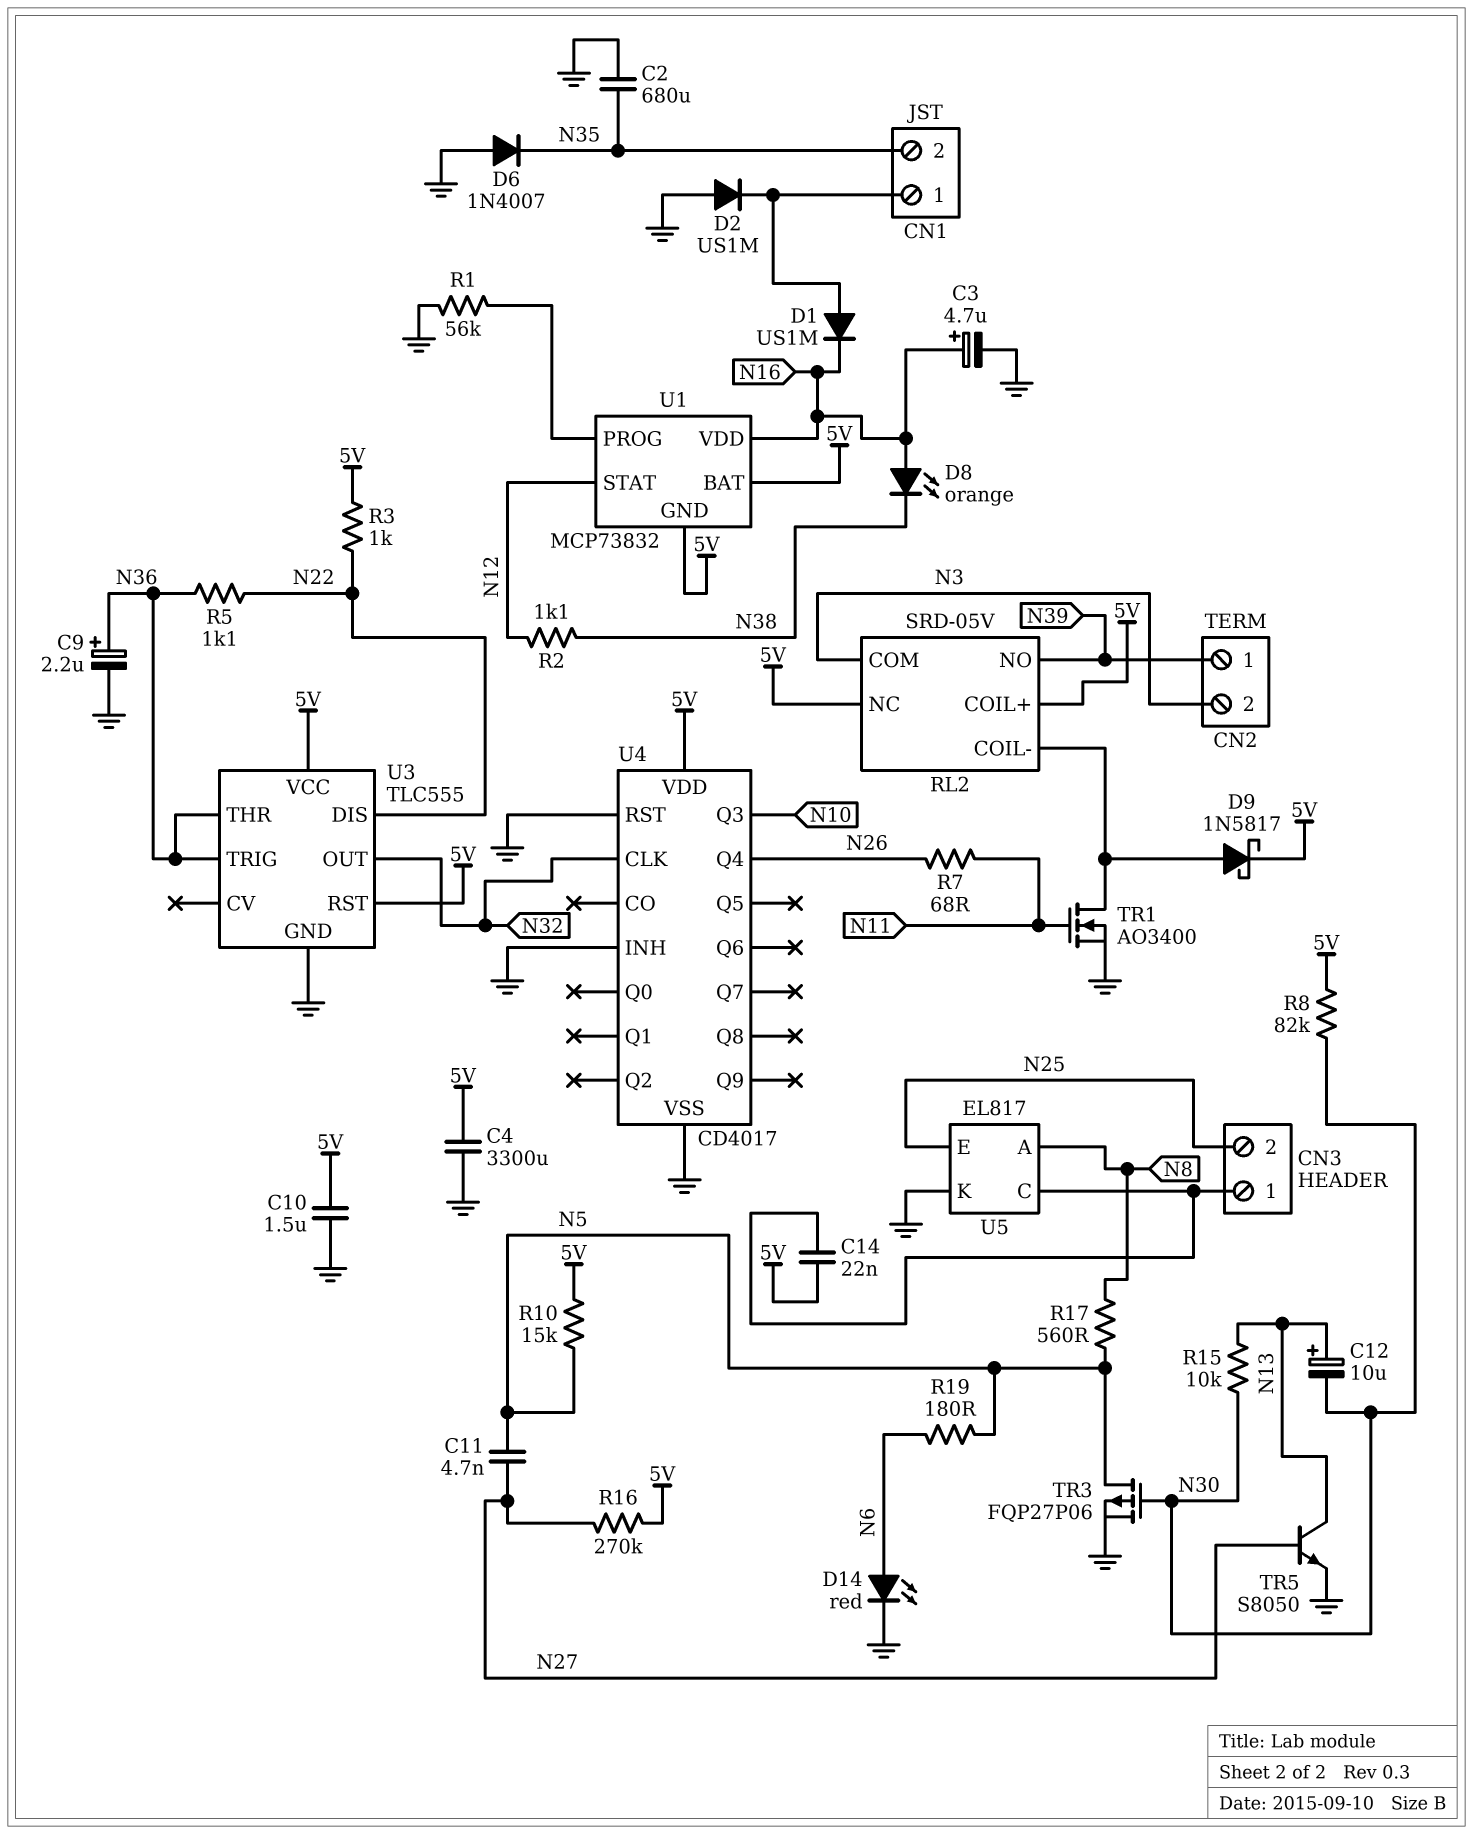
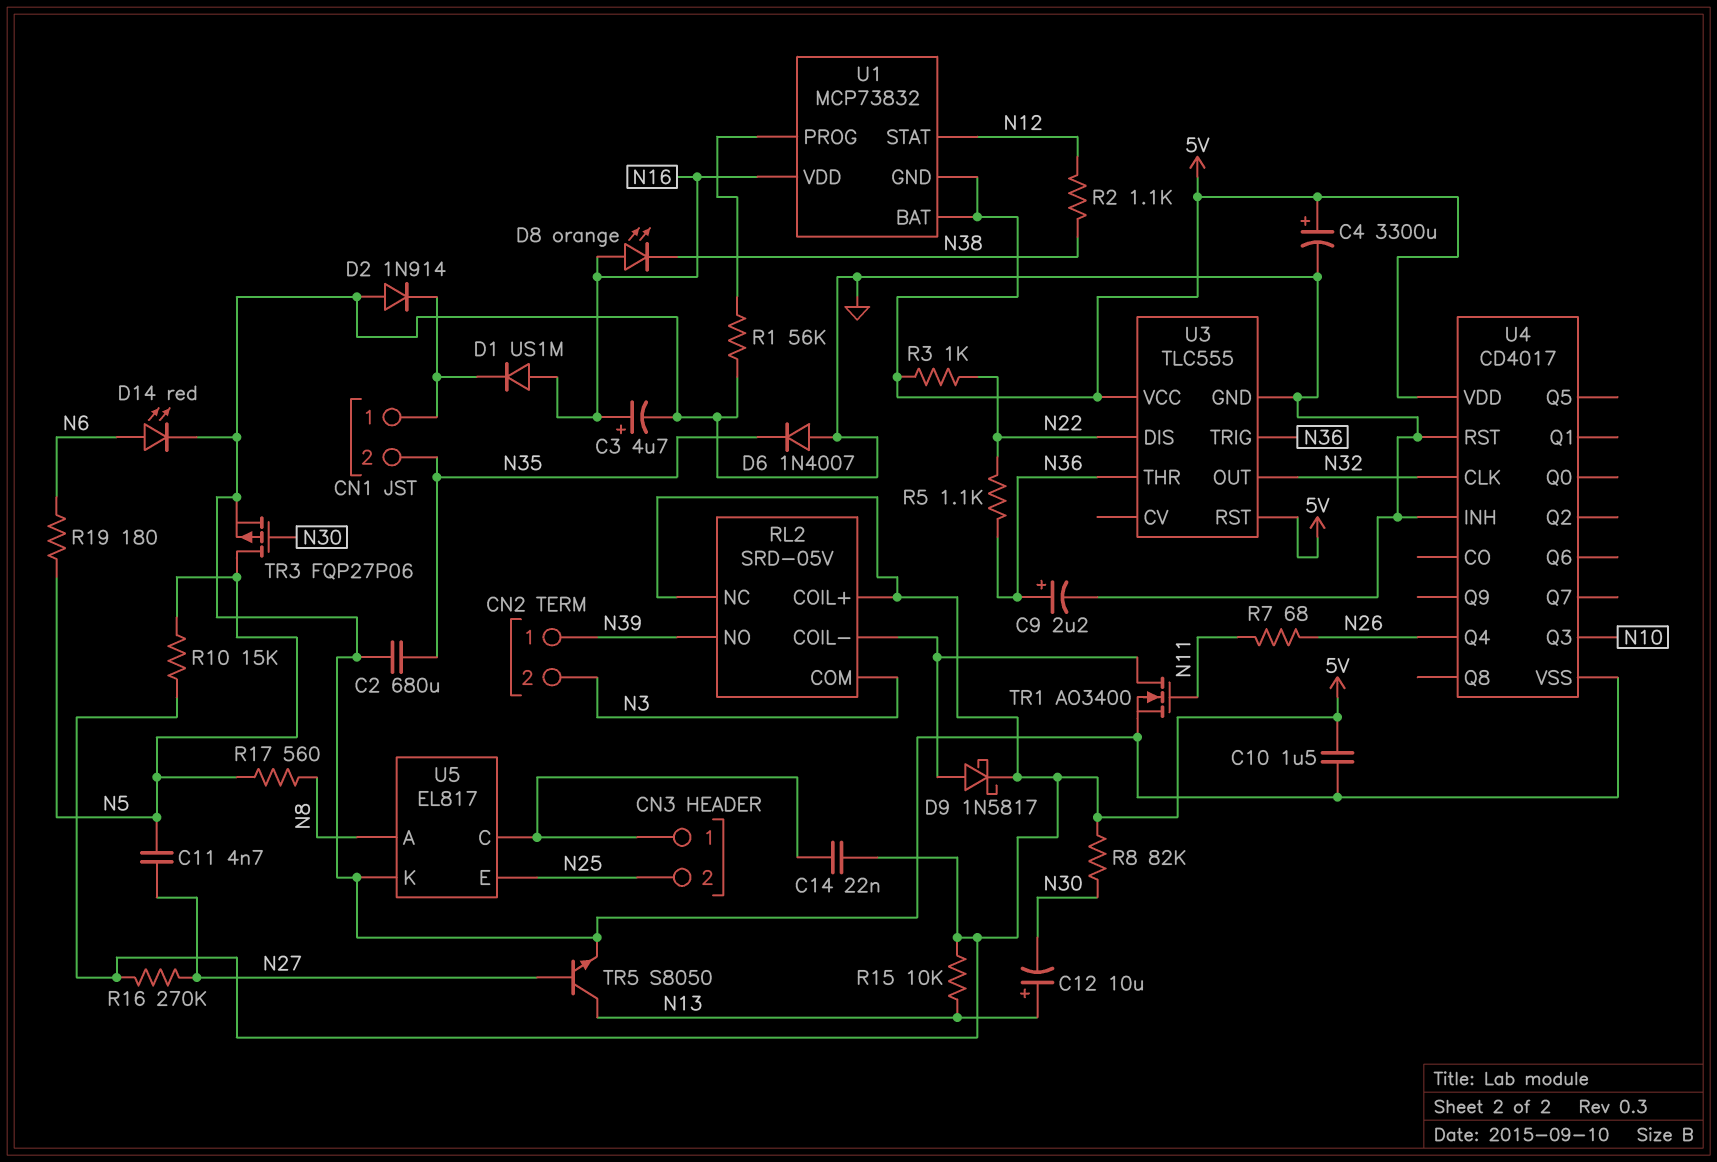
C4: 3300uF (5V, GND) -> 3300uF (plus 5V, minus GND)
D1: diode US1M (A CN1/1, K N16) -> diode US1M (A N16, K CN1/1)
D2: diode US1M (A GND, K CN1/1) -> diode 1N914 (A GND, K CN1/1)
R15: 10k (N13, N30) -> 10k (5V, N13)

